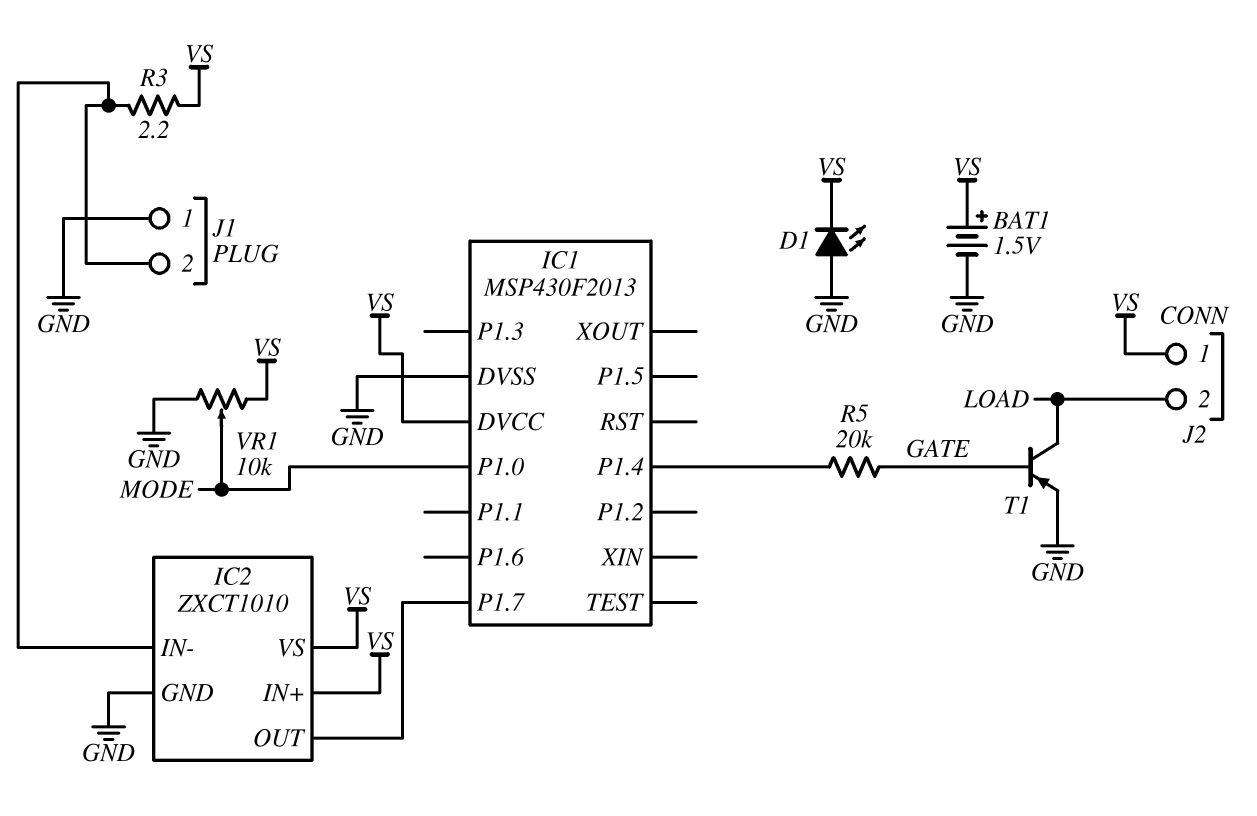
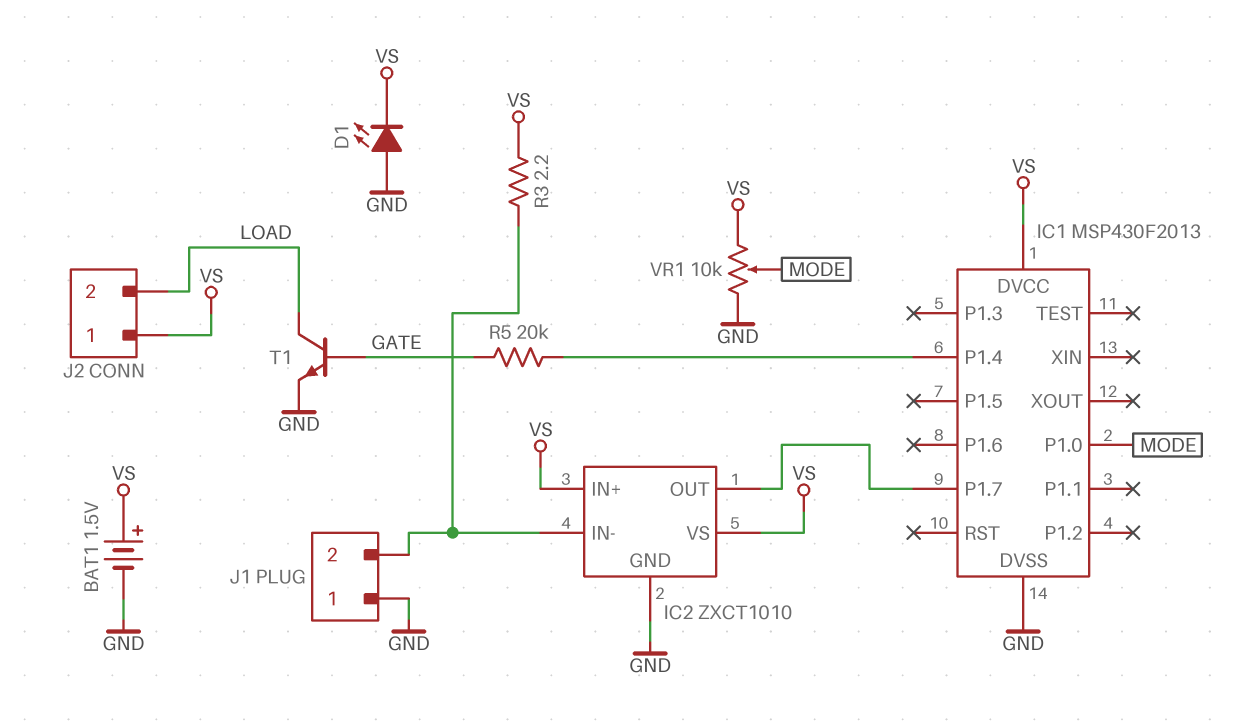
T1: PNP (B GATE, C LOAD, E GND) -> NPN (B GATE, C LOAD, E GND)

